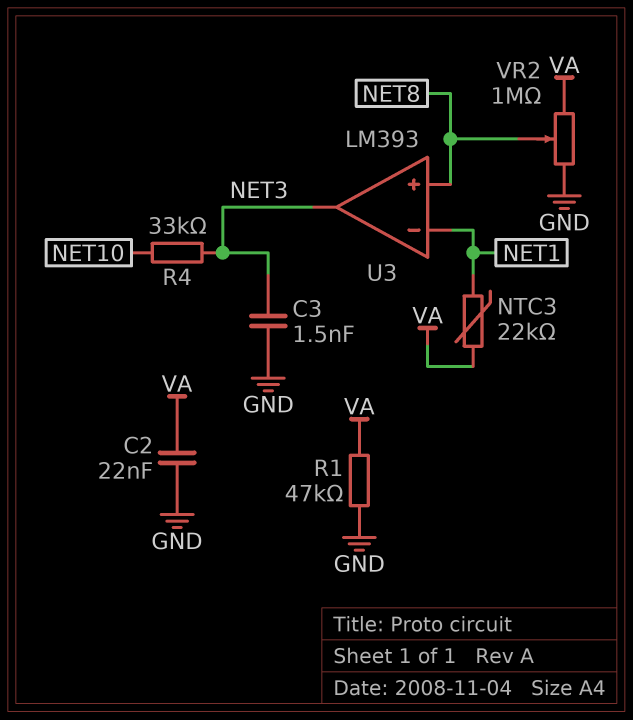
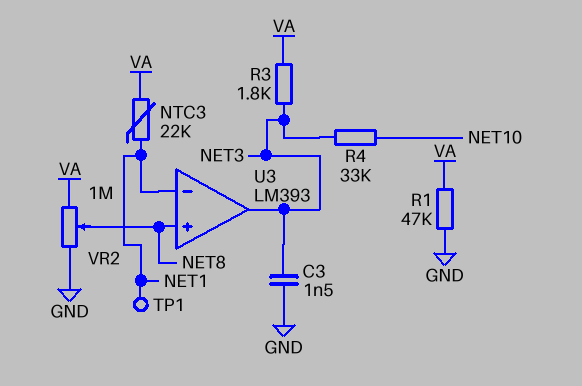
C2: 22nF (GND, VA) -> none
R3: none -> 1.8k (NET3, VA)
TP1: none -> test point (NET1)

